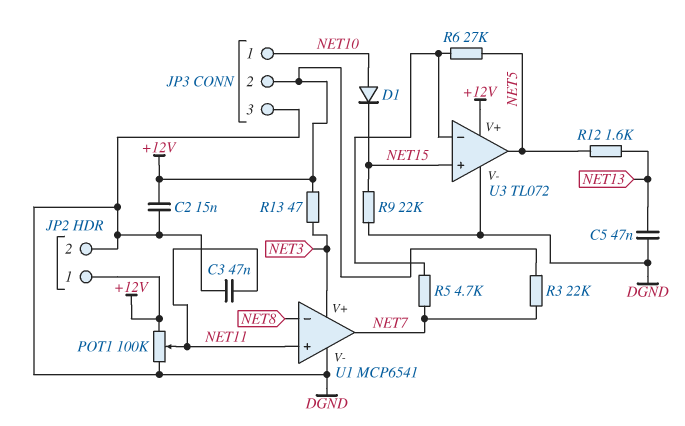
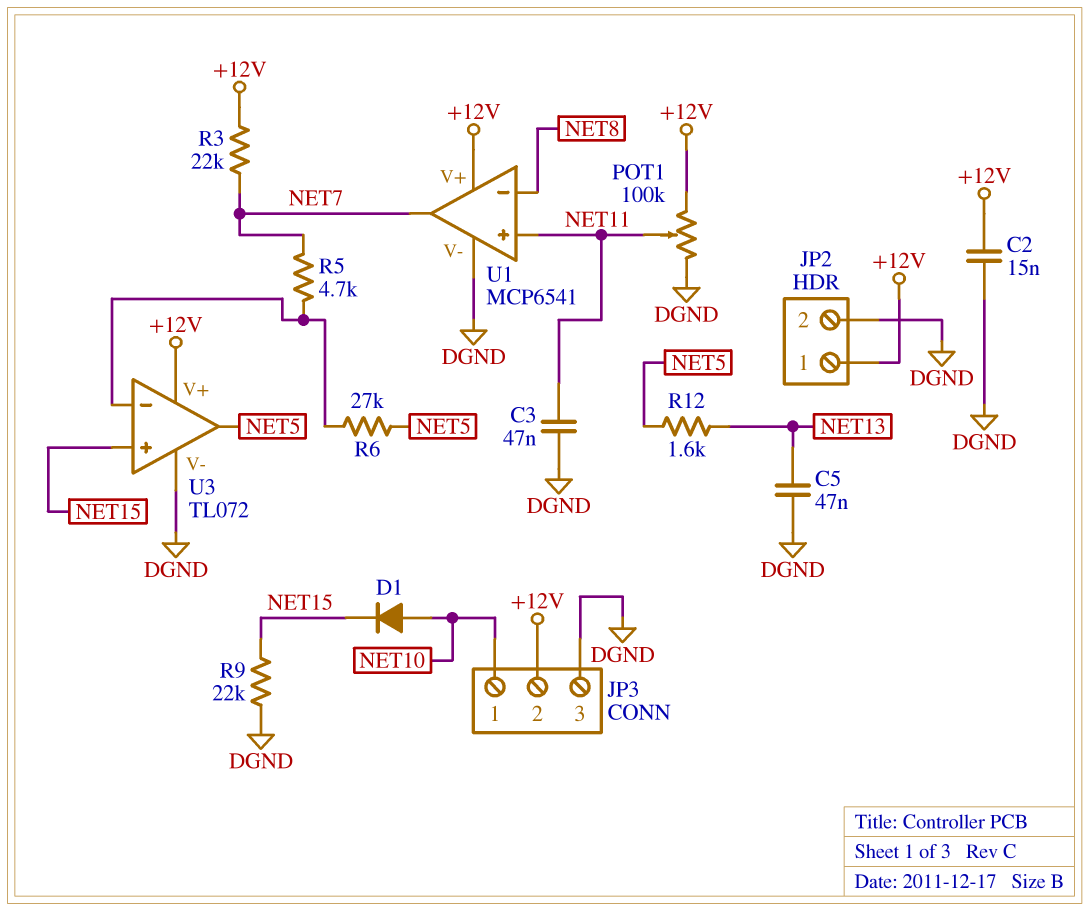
R13: 47 (+12V, NET3) -> none
U1 pin V+: NET3 -> +12V

